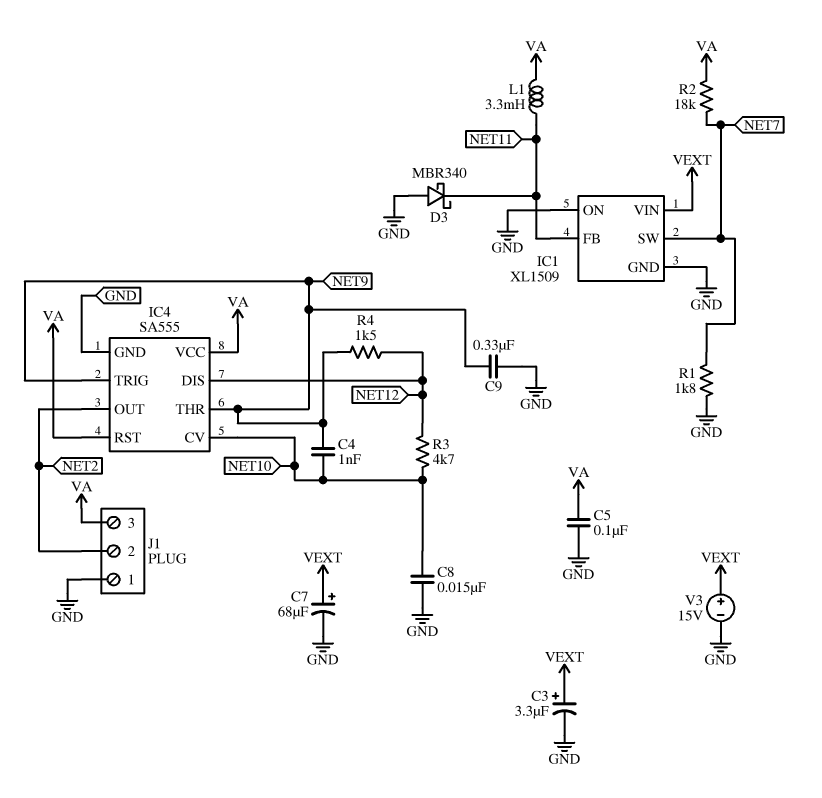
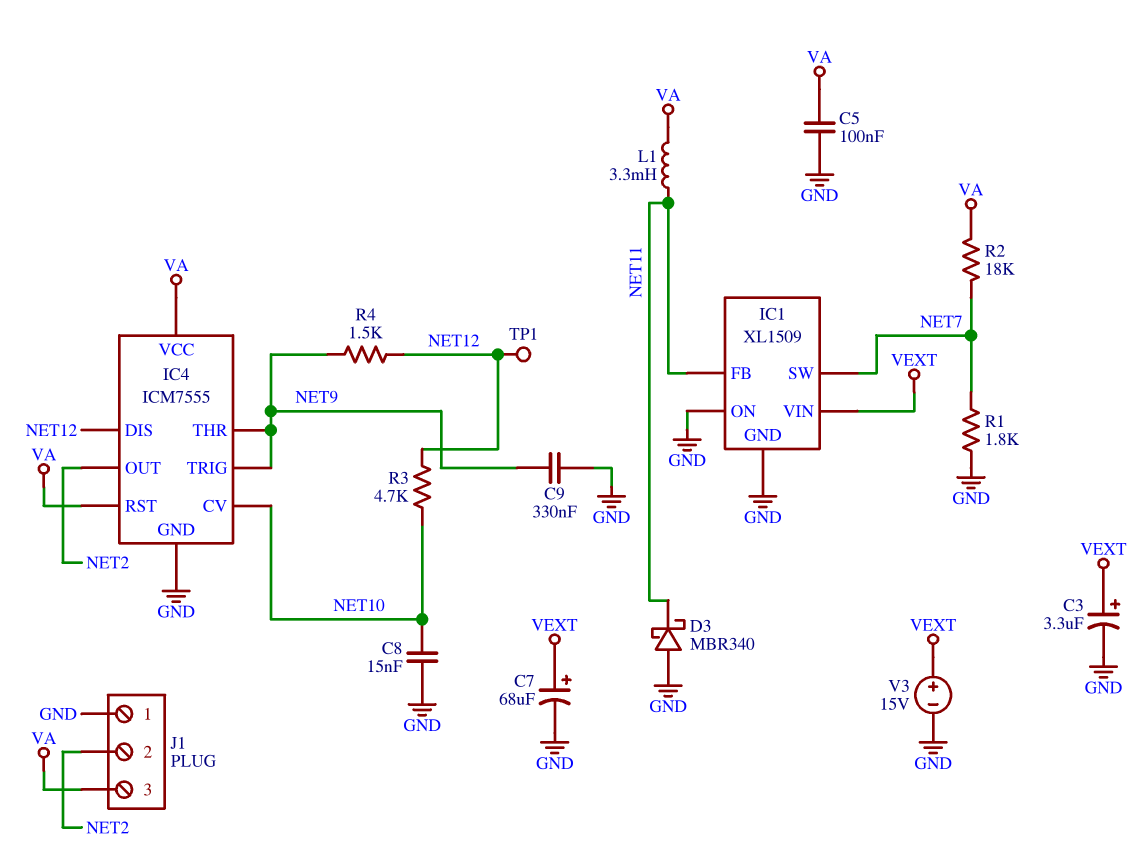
C4: 1nF (NET9, NET10) -> none
IC4: SA555 -> ICM7555
TP1: none -> test point (NET12)

